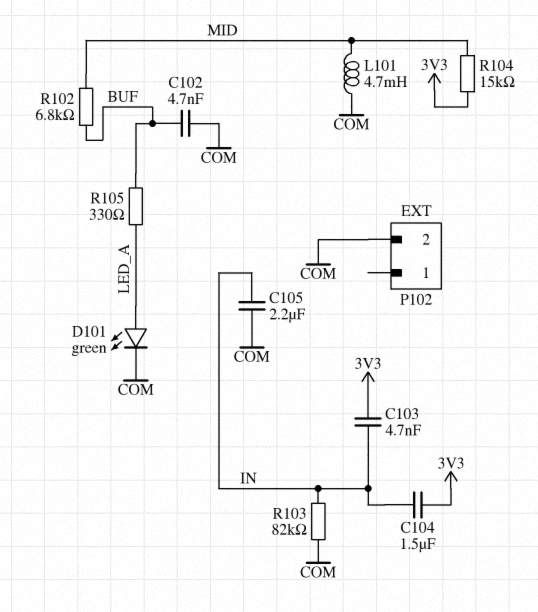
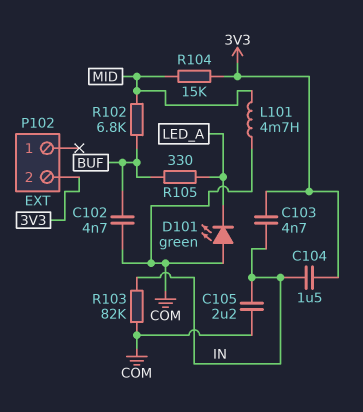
D101: LED green (A LED_A, K COM) -> LED green (A COM, K LED_A)
P102 pin 2: COM -> 3V3

